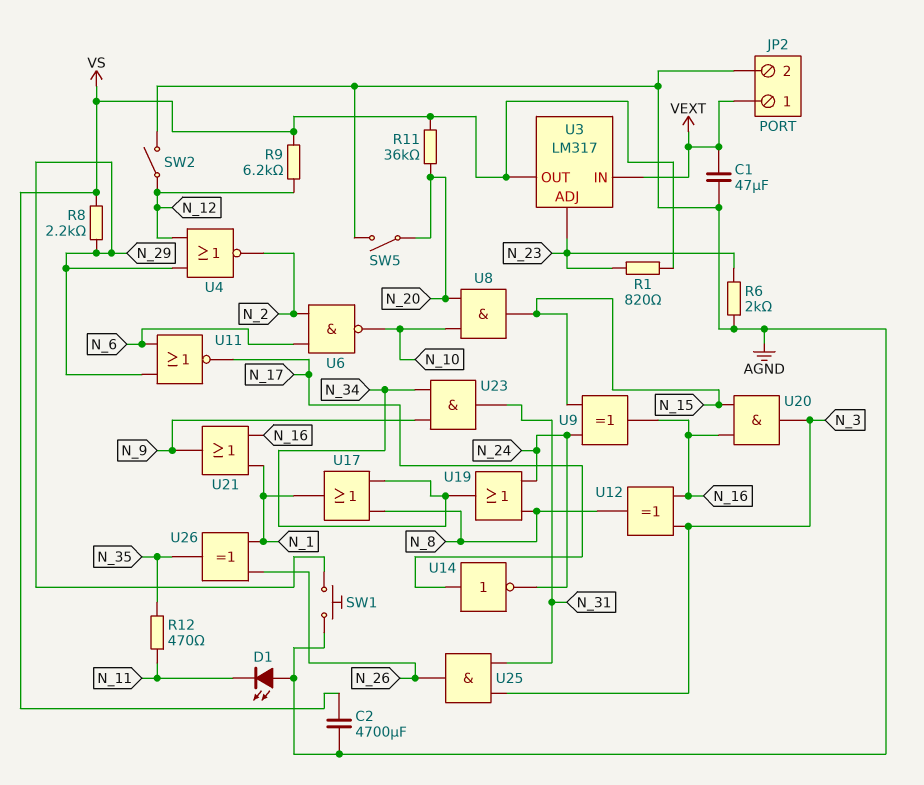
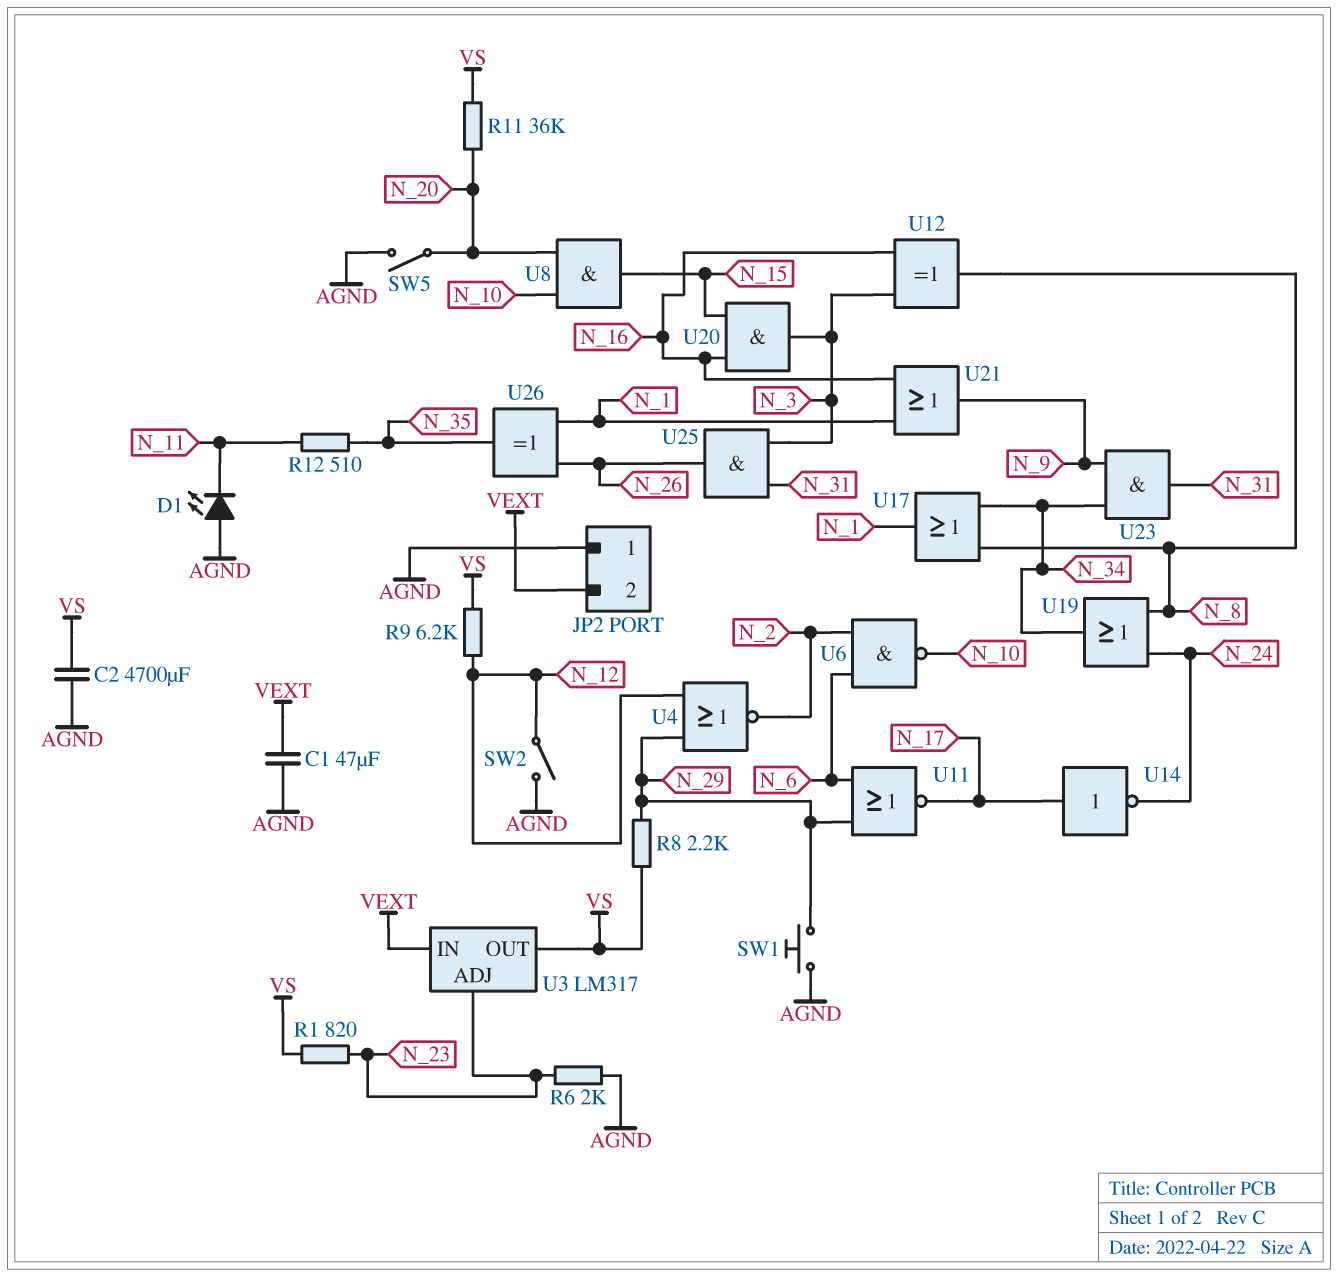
JP2 pin 1: VEXT -> AGND
JP2 pin 2: AGND -> VEXT
R12: 470 (N_11, N_35) -> 510 (N_11, N_35)
U9: XOR (in N_15, in N_24, out N_16) -> none

